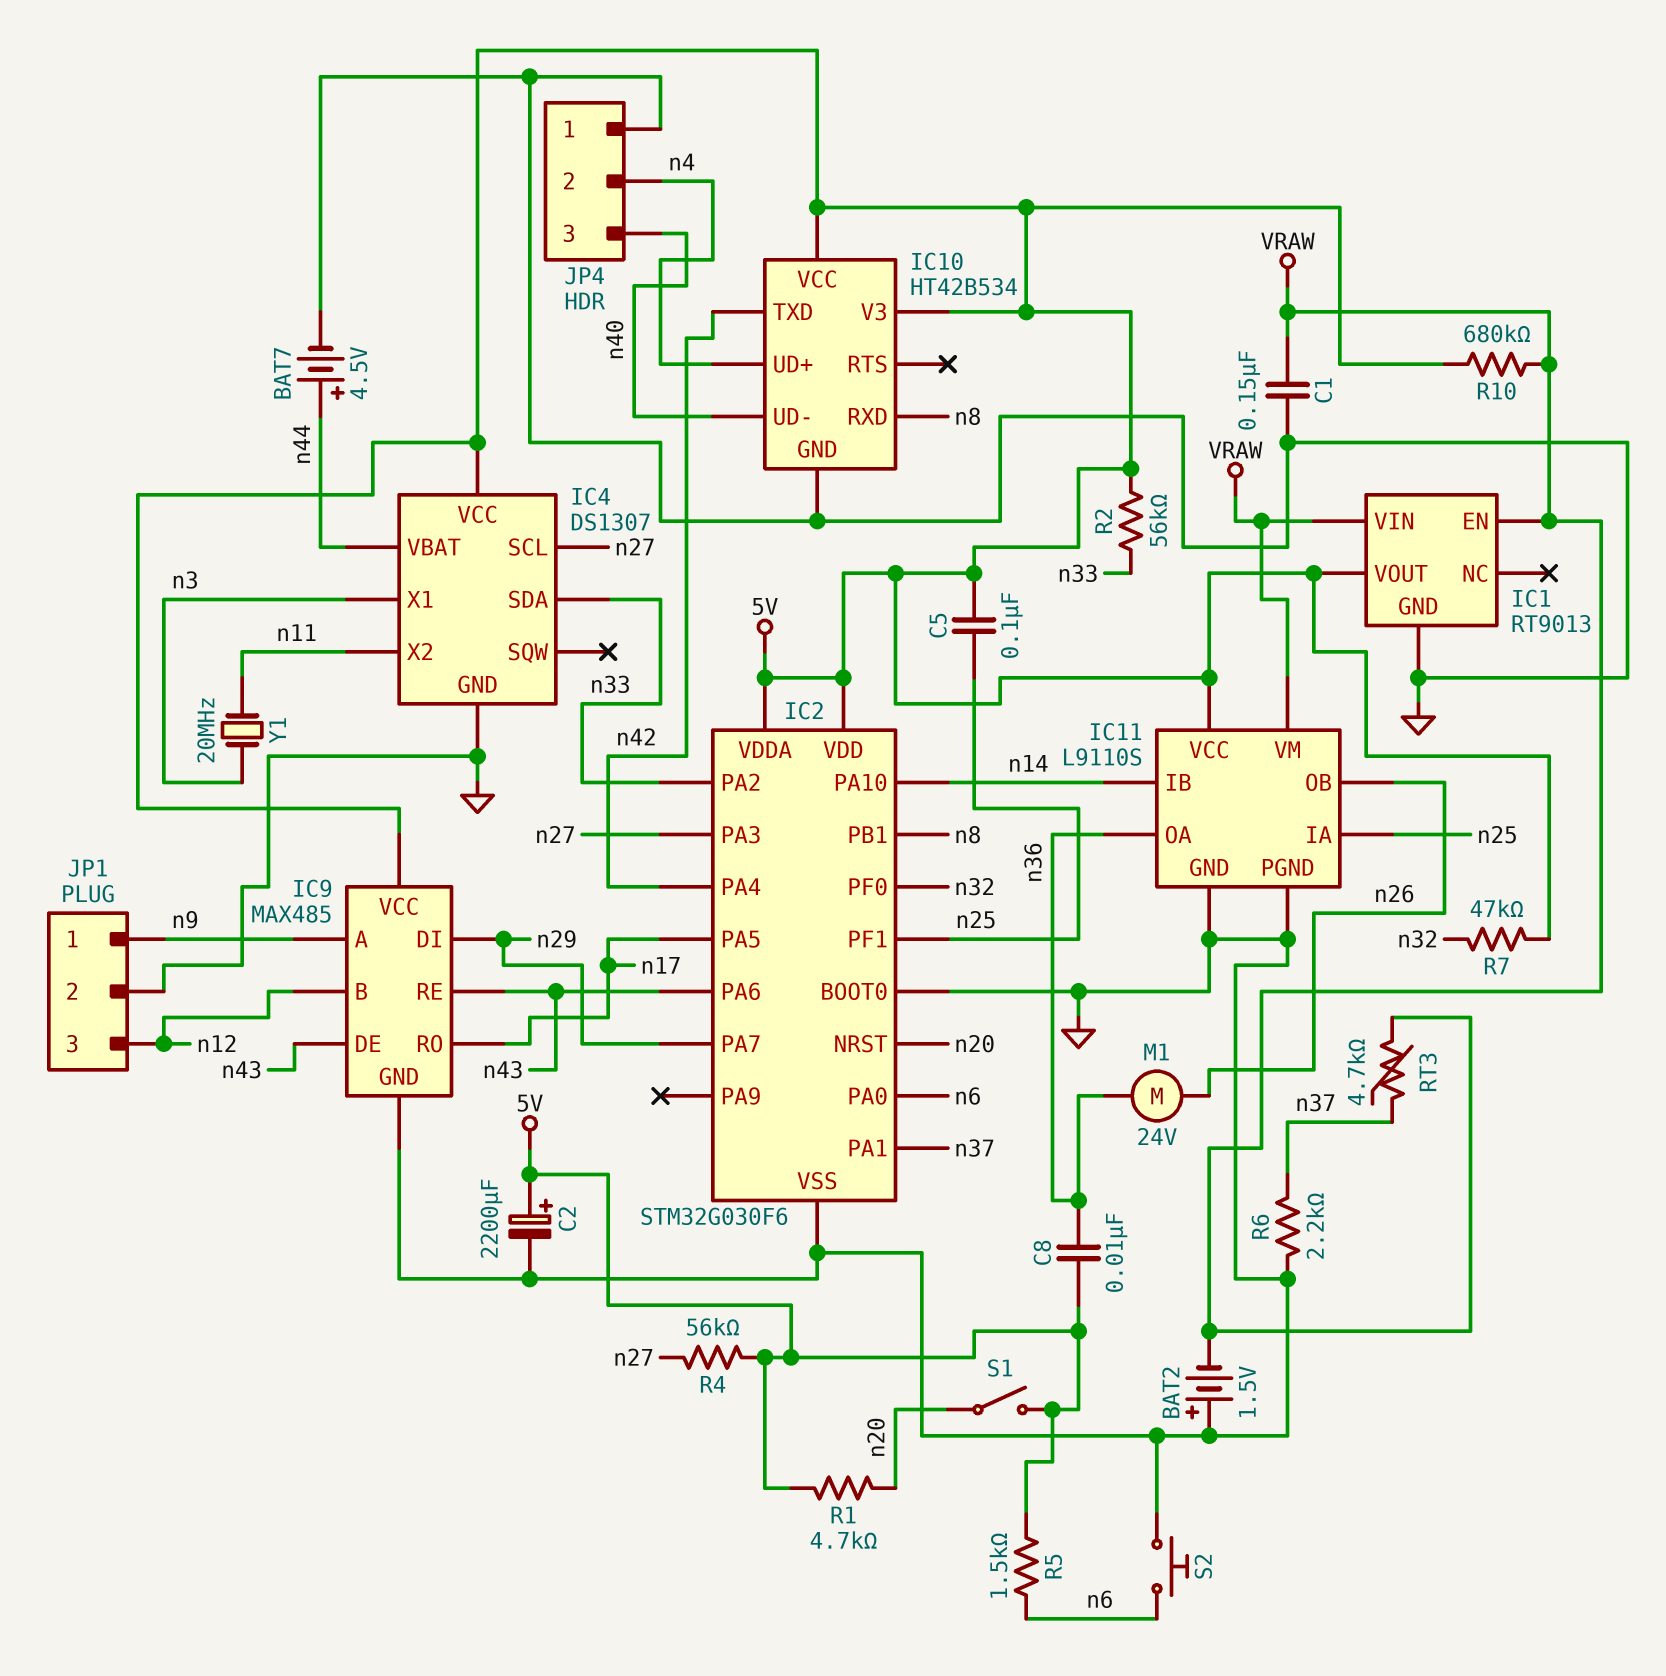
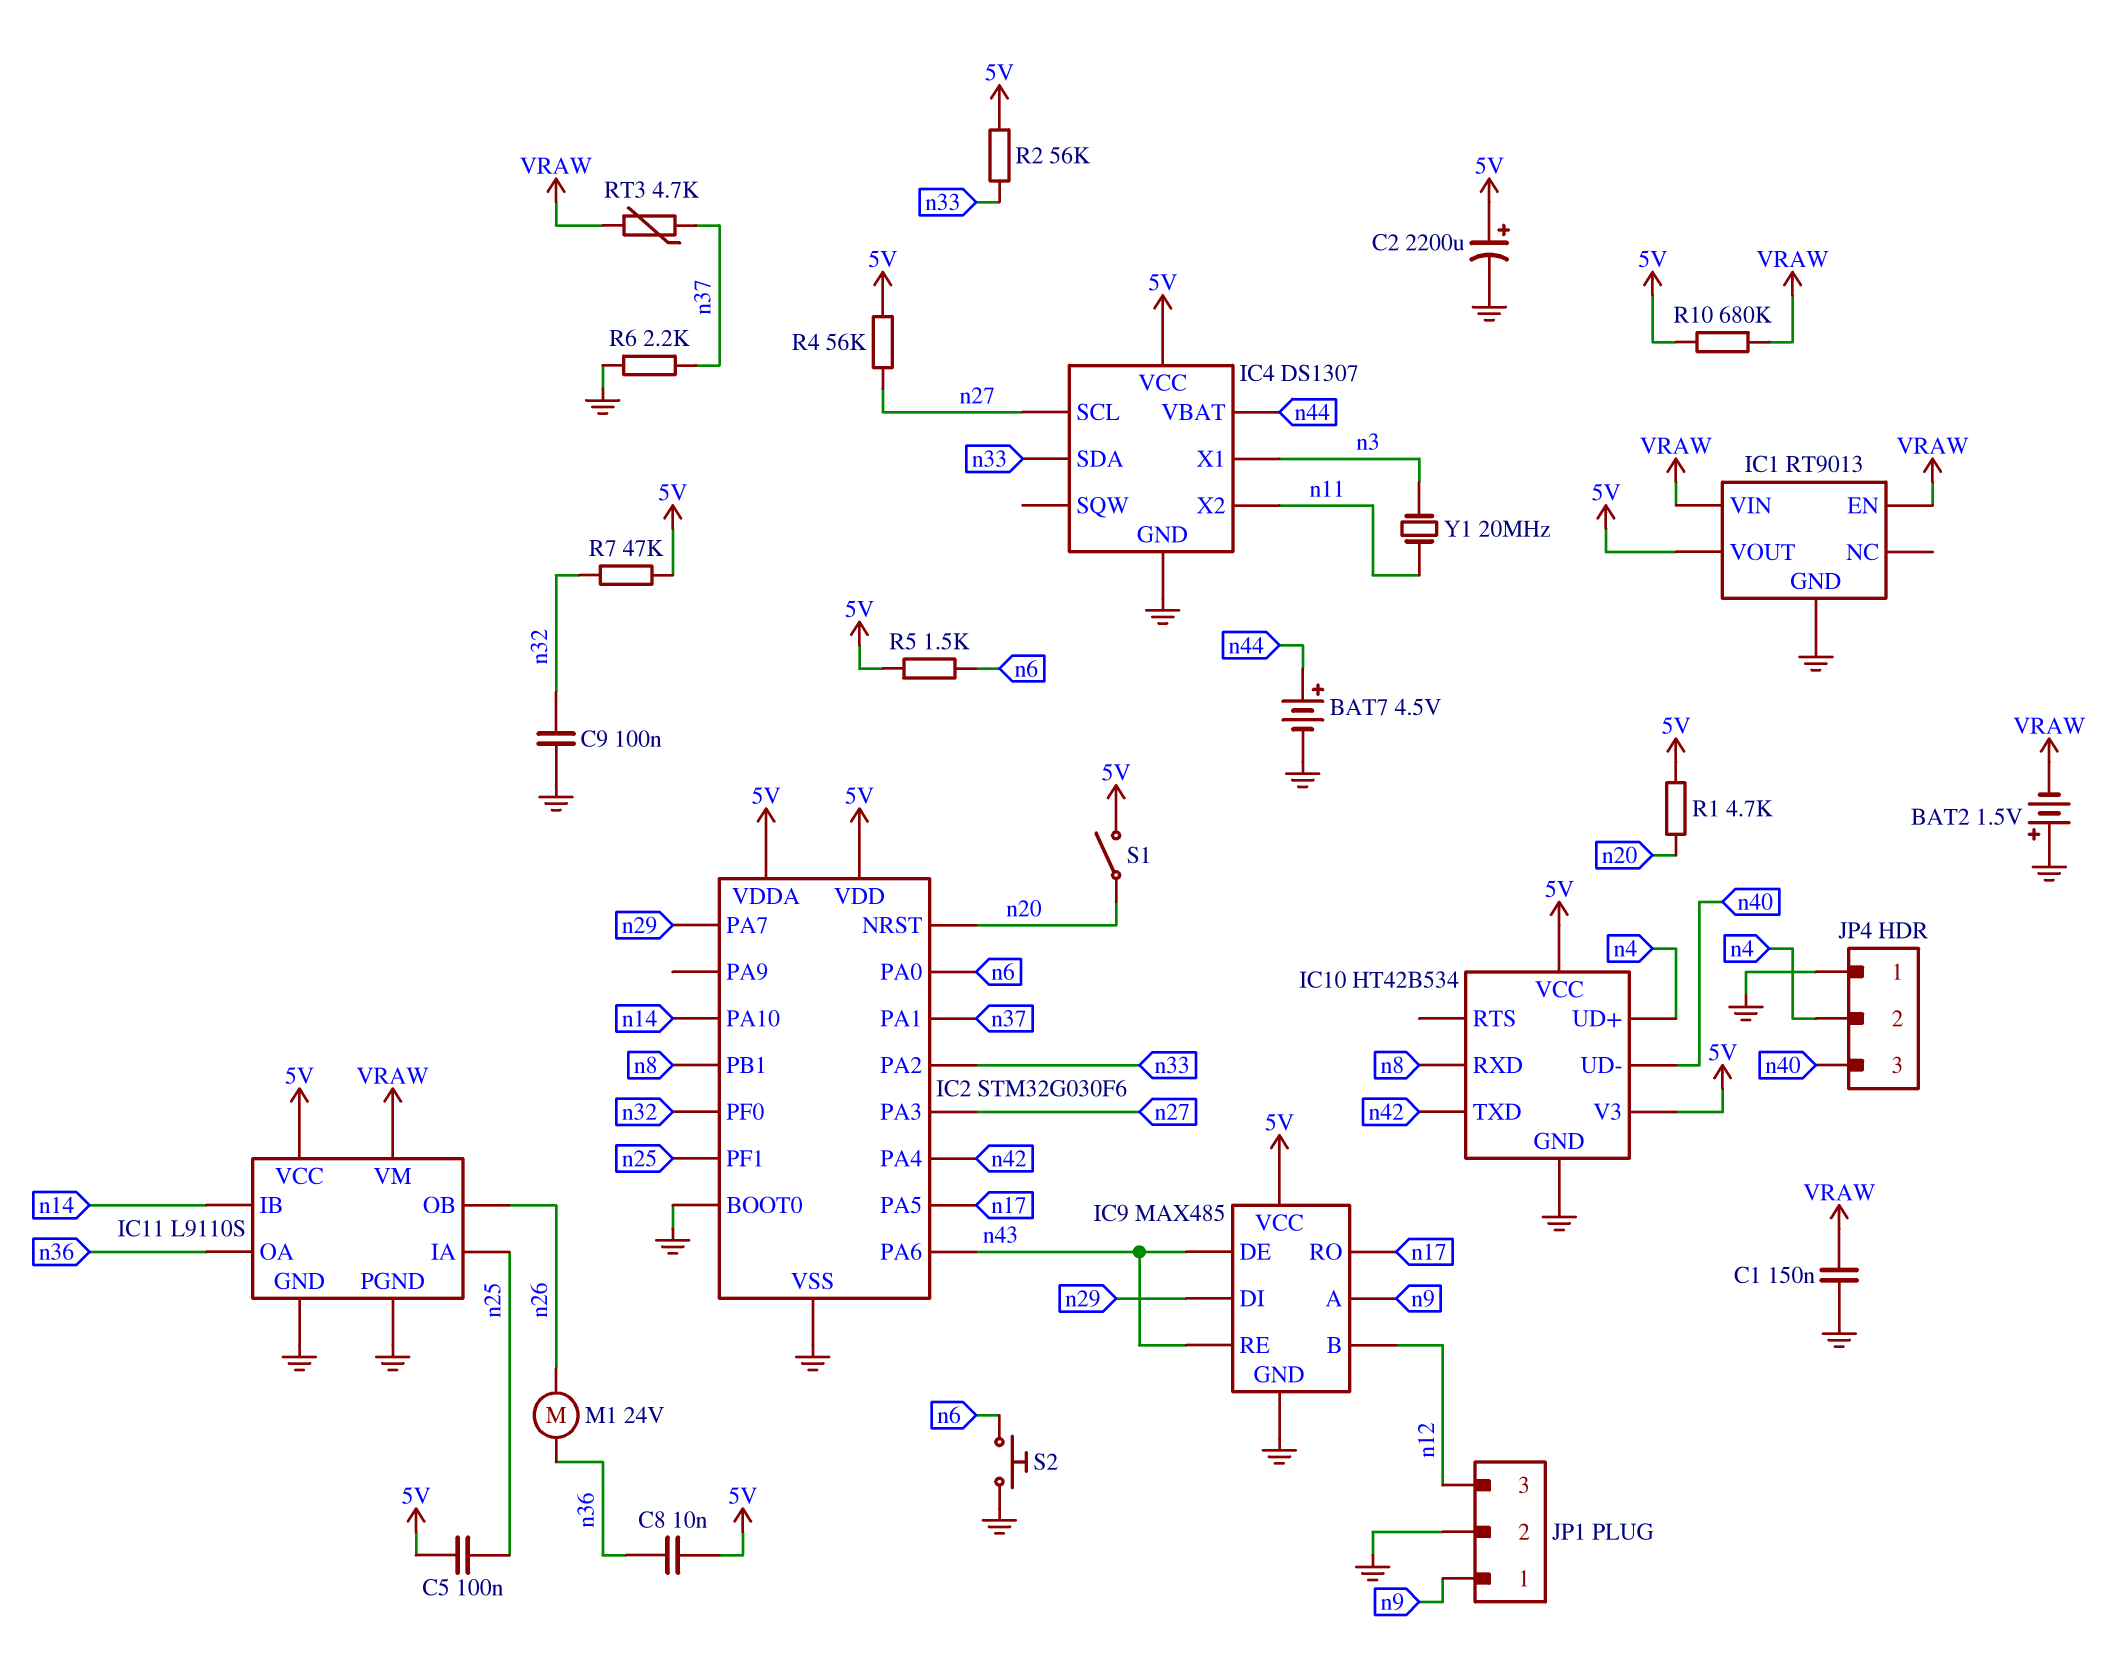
C9: none -> 100nF (GND, n32)

